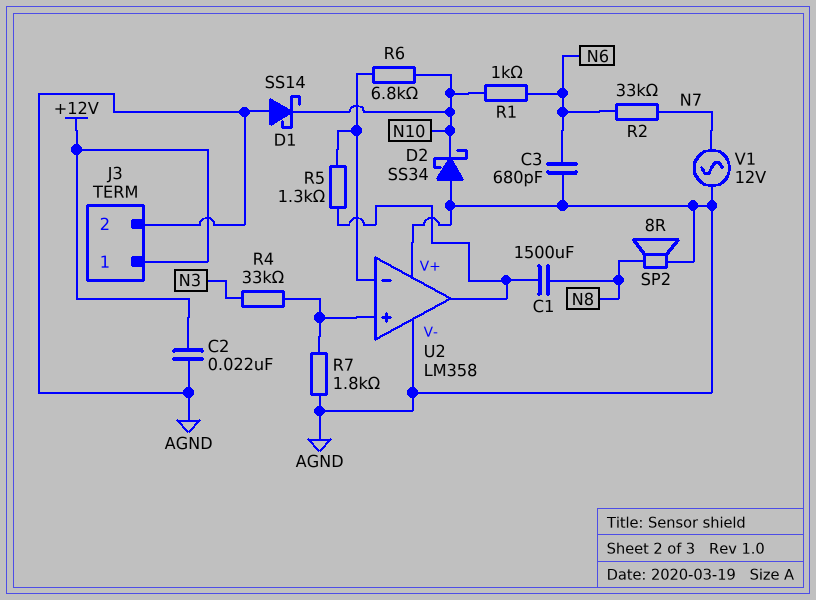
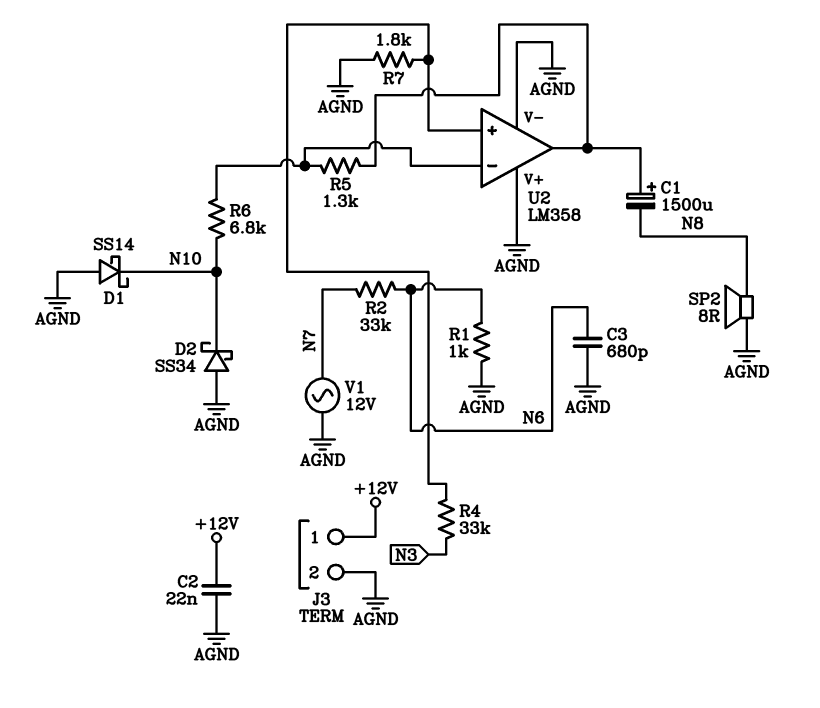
C1: 1500uF (N8, U2/out) -> 1500uF (plus U2/out, minus N8)
R1: 1k (N6, N10) -> 1k (AGND, N6)

